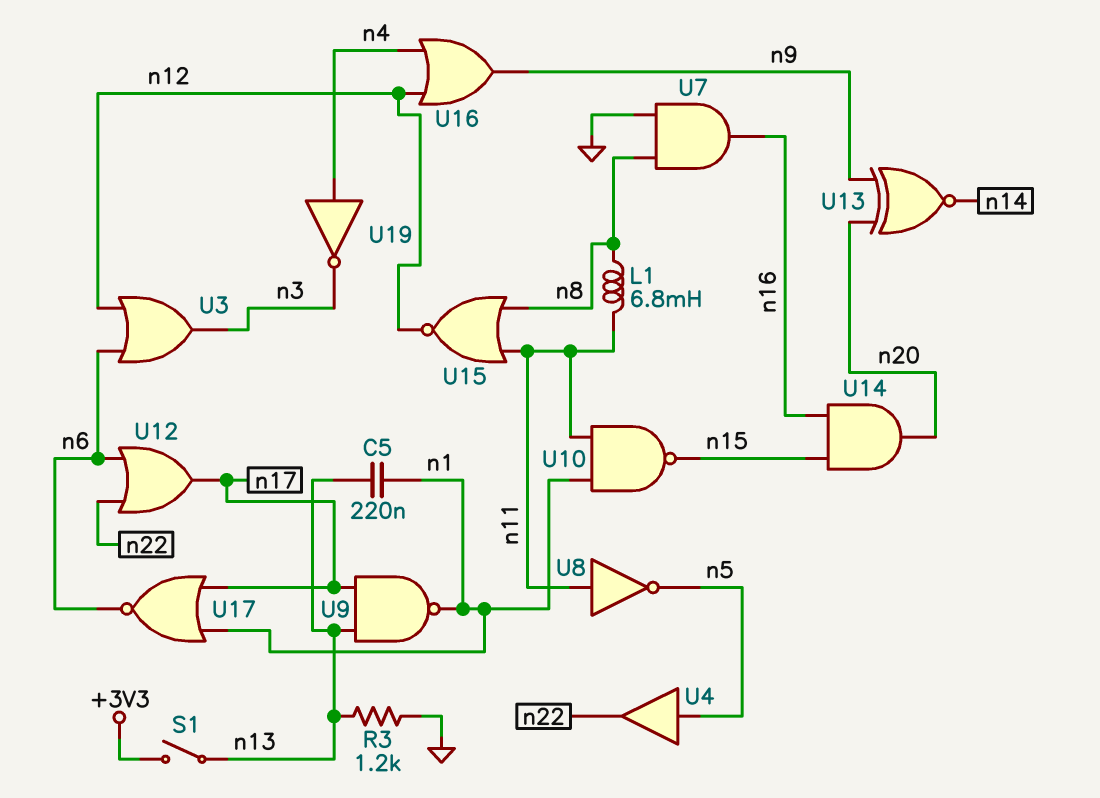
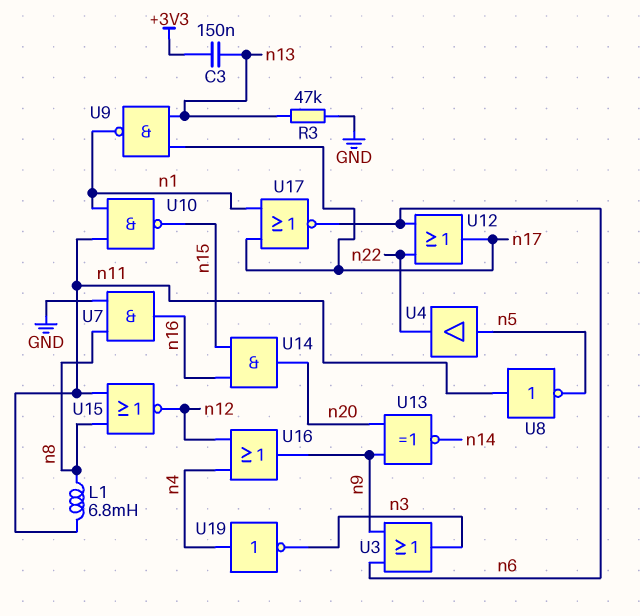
C3: none -> 150nF (+3V3, n13)
C5: 220nF (n1, n13) -> none
R3: 1.2k (GND, n13) -> 47k (GND, n13)
S1: switch (+3V3, n13) -> none
U3: OR (in n6, in n12, out n3) -> OR (in n6, in n9, out n3)

